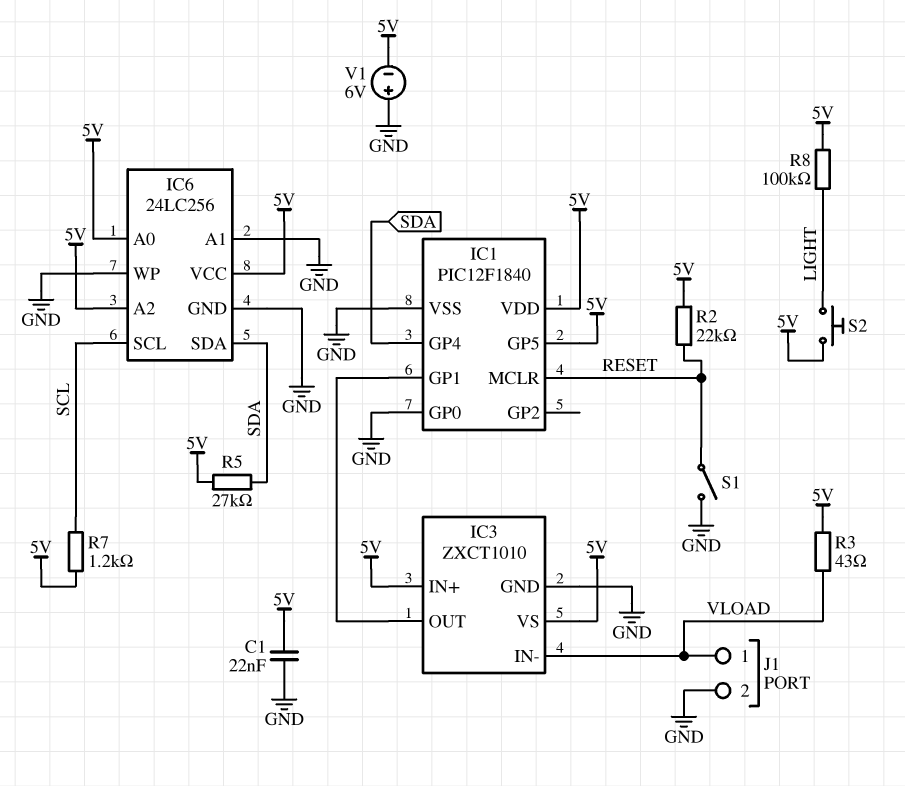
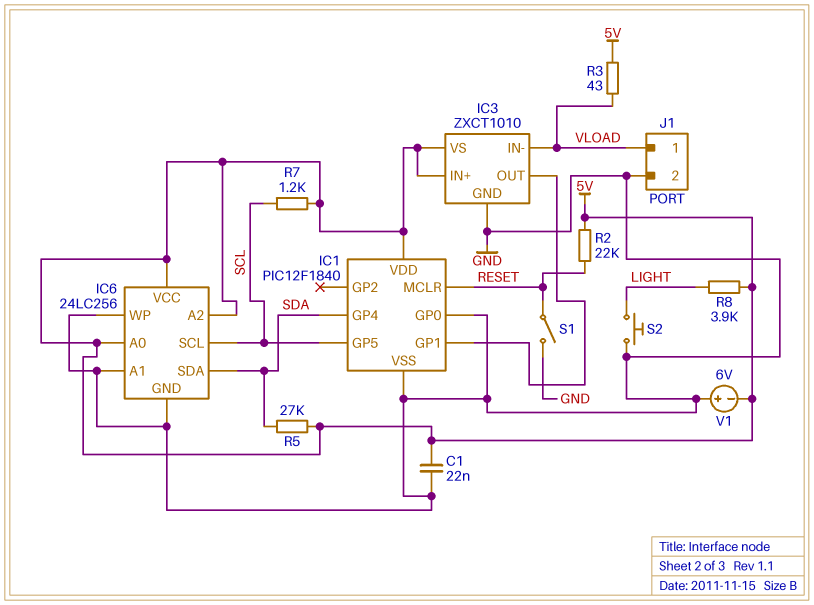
IC1 pin GP5: 5V -> SCL
R8: 100k (5V, LIGHT) -> 3.9k (5V, LIGHT)
S2: button (5V, LIGHT) -> button (GND, LIGHT)

